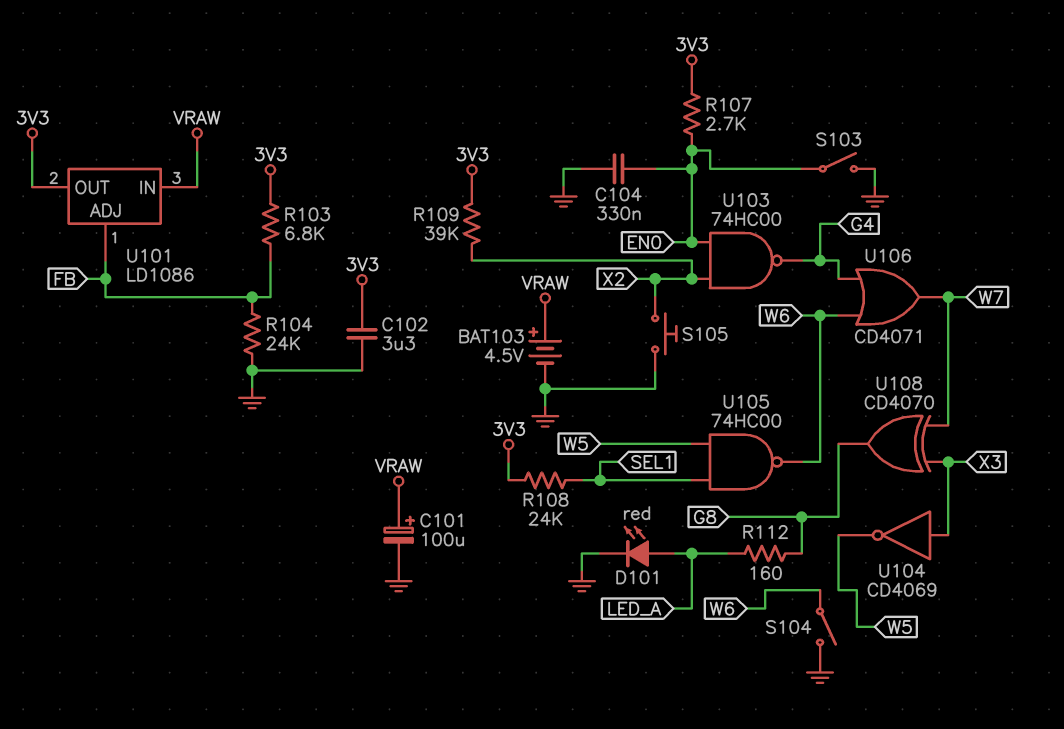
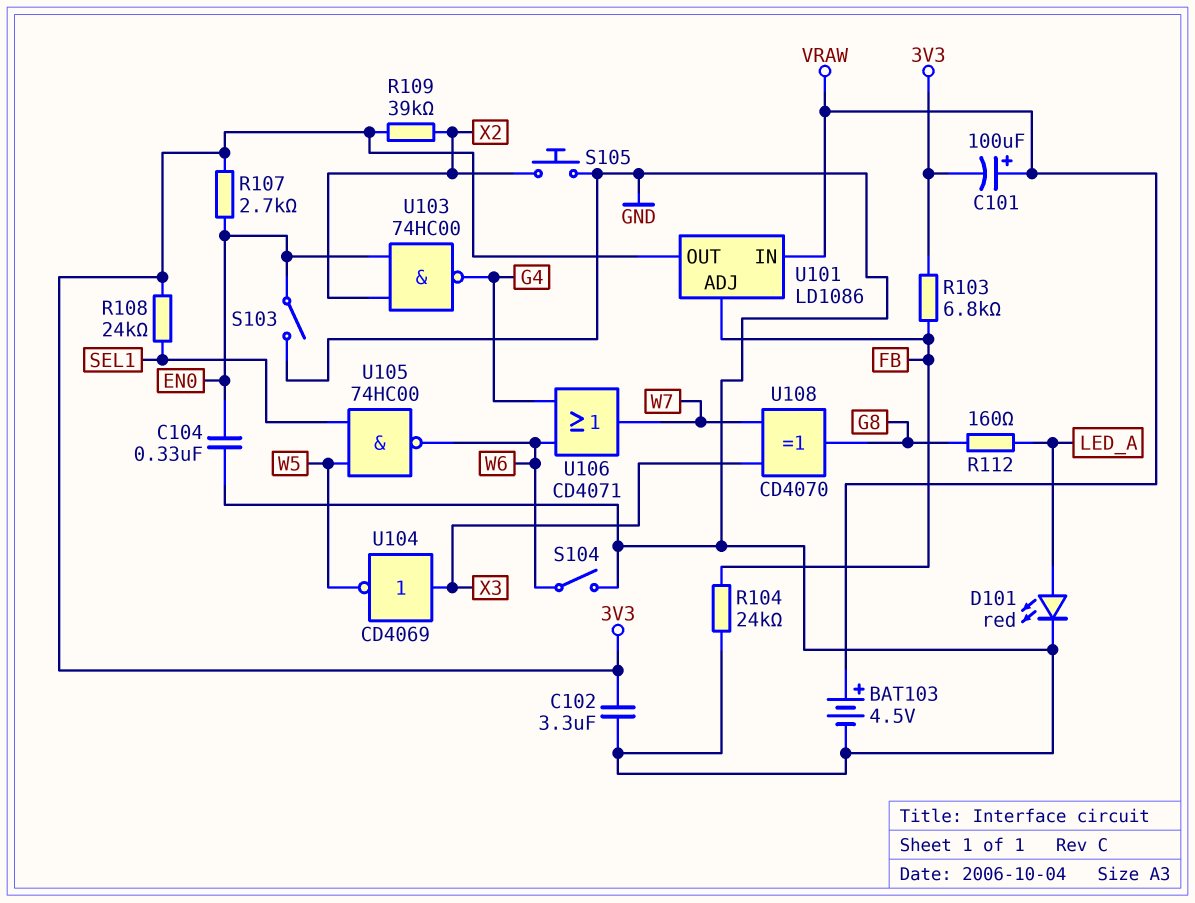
C101: 100uF (plus VRAW, minus GND) -> 100uF (plus VRAW, minus 3V3)

